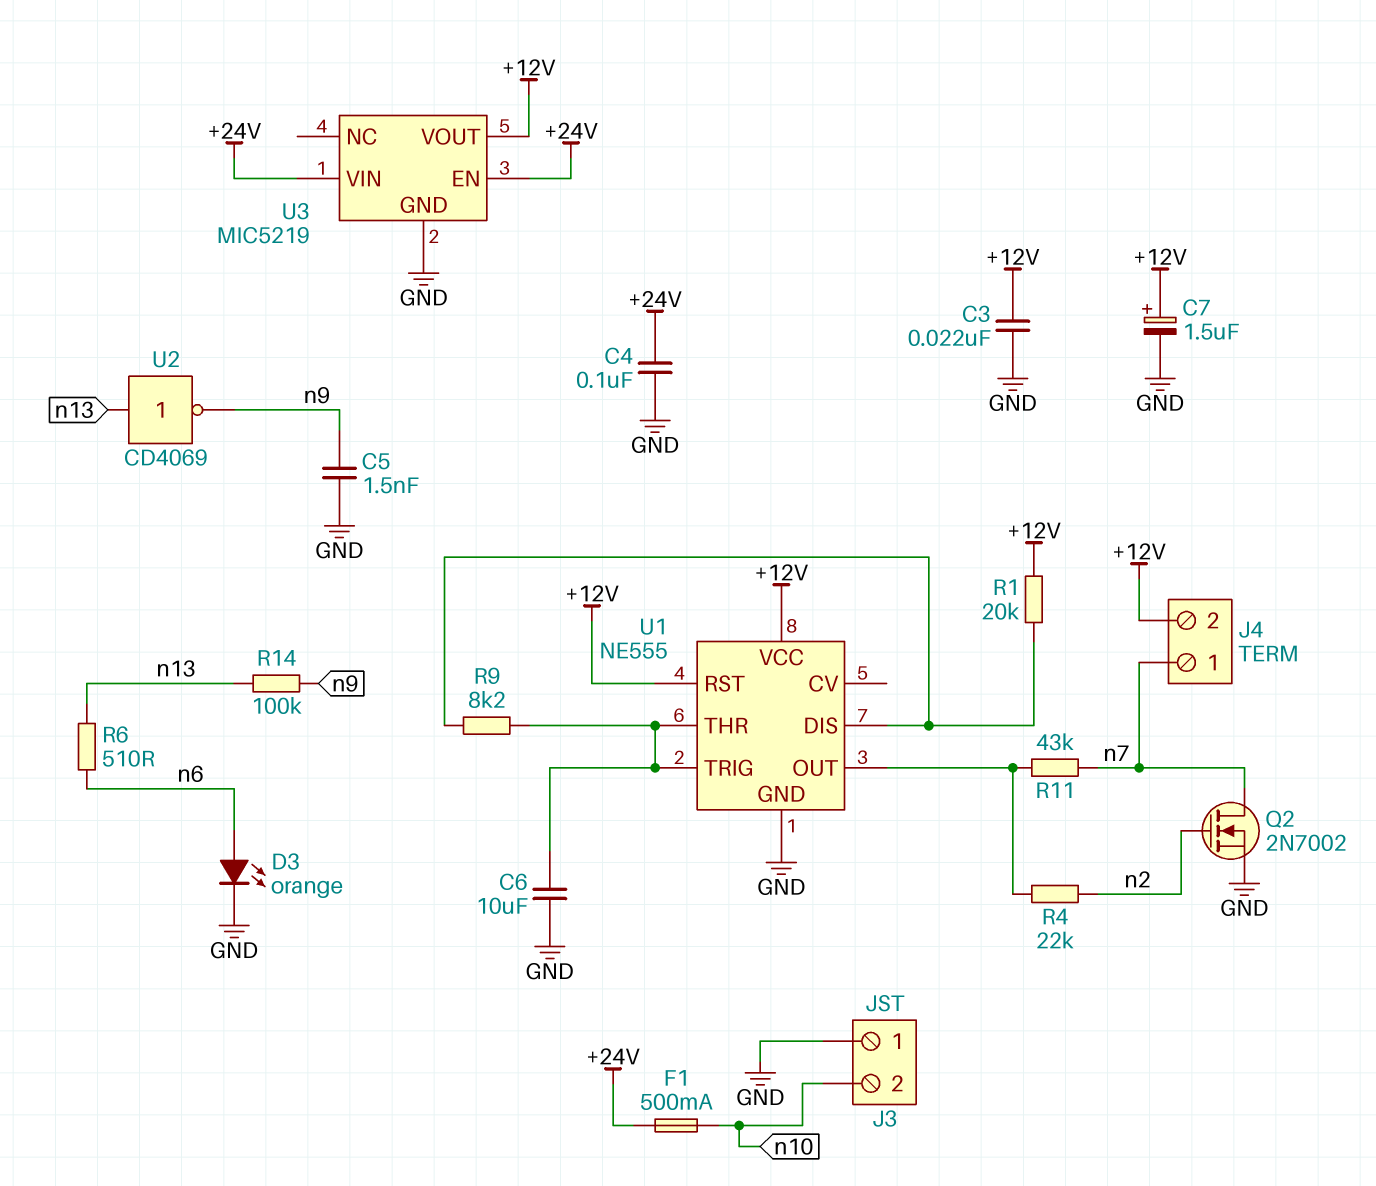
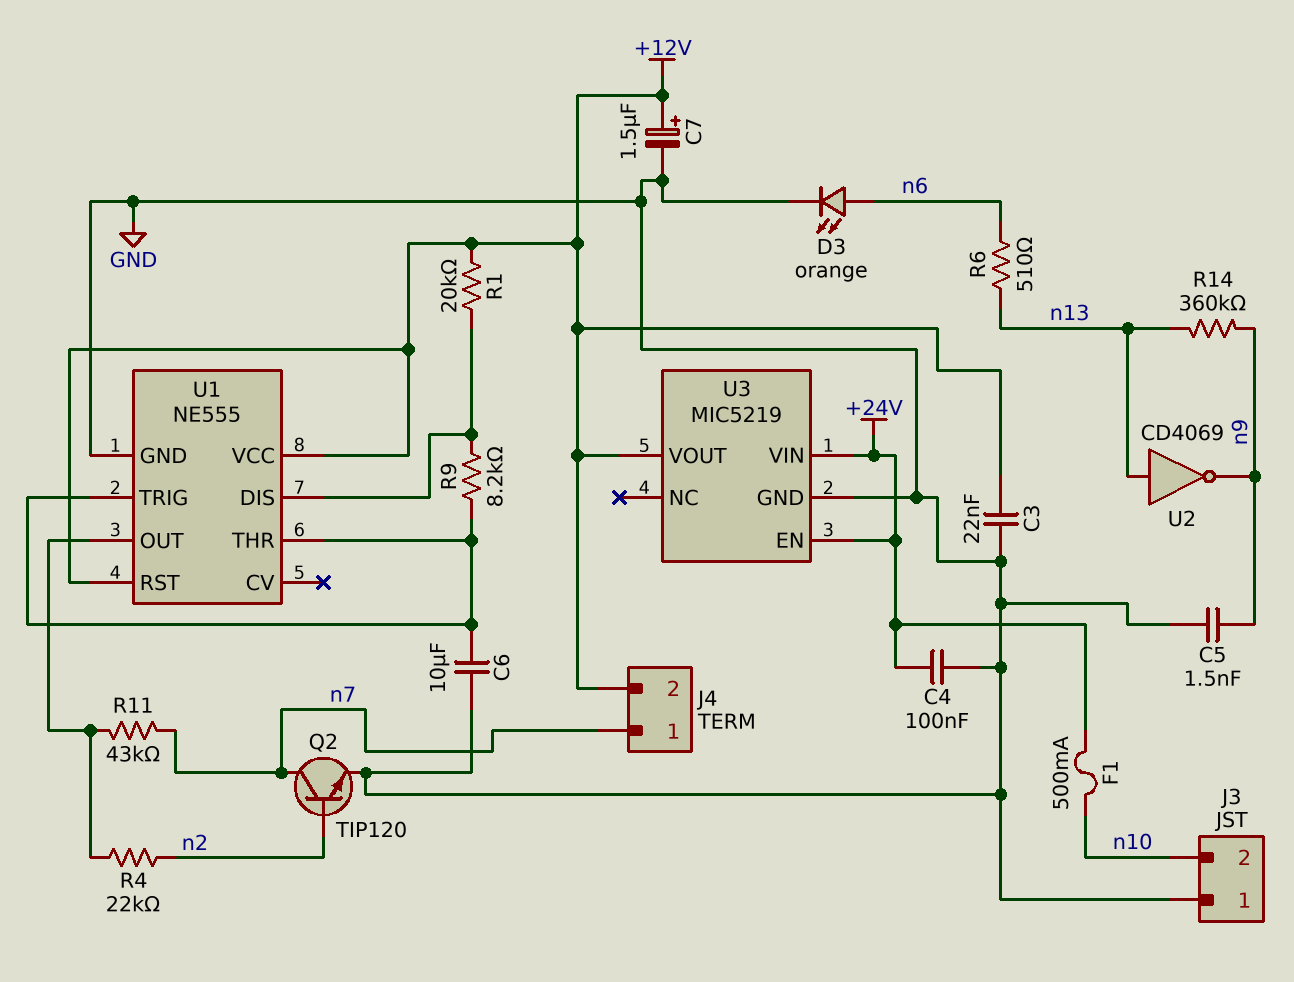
Q2: NMOS 2N7002 (G n2, D n7, S GND) -> NPN TIP120 (B n2, C n7, E GND)
R14: 100k (n9, n13) -> 360k (n9, n13)

